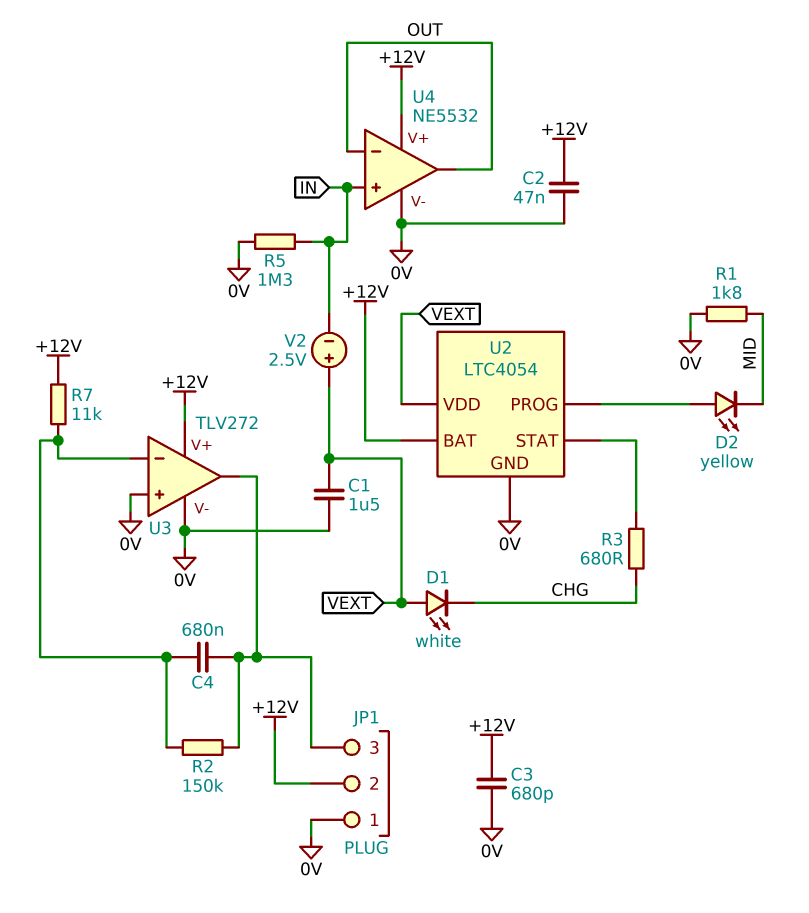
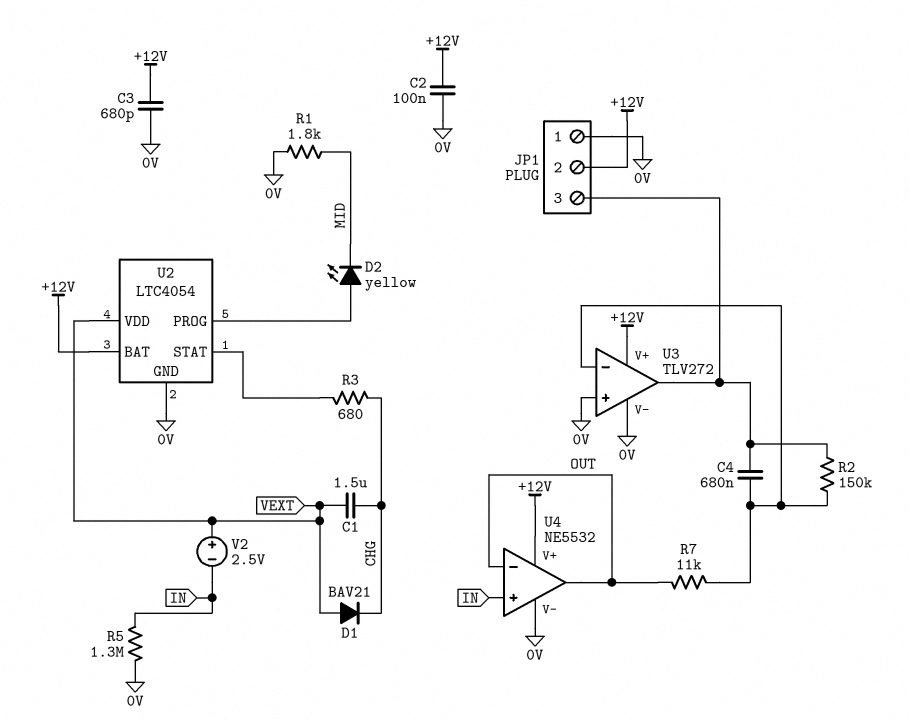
C1: 1.5uF (0V, VEXT) -> 1.5uF (CHG, VEXT)
C2: 47nF (+12V, 0V) -> 100nF (+12V, 0V)
D1: LED white (A VEXT, K CHG) -> diode BAV21 (A VEXT, K CHG)
R7: 11k (+12V, U3/in-) -> 11k (OUT, U3/in-)

